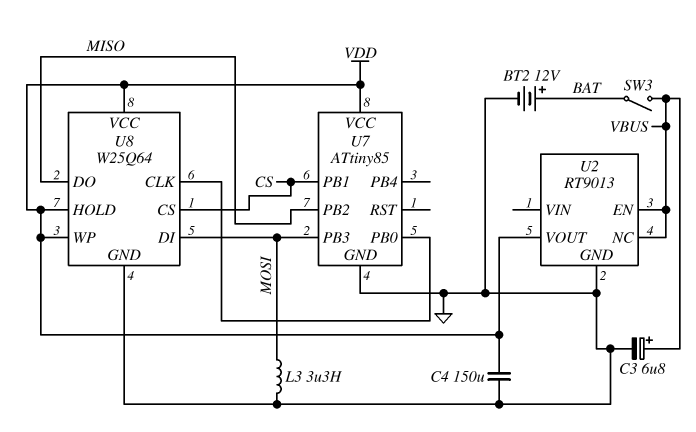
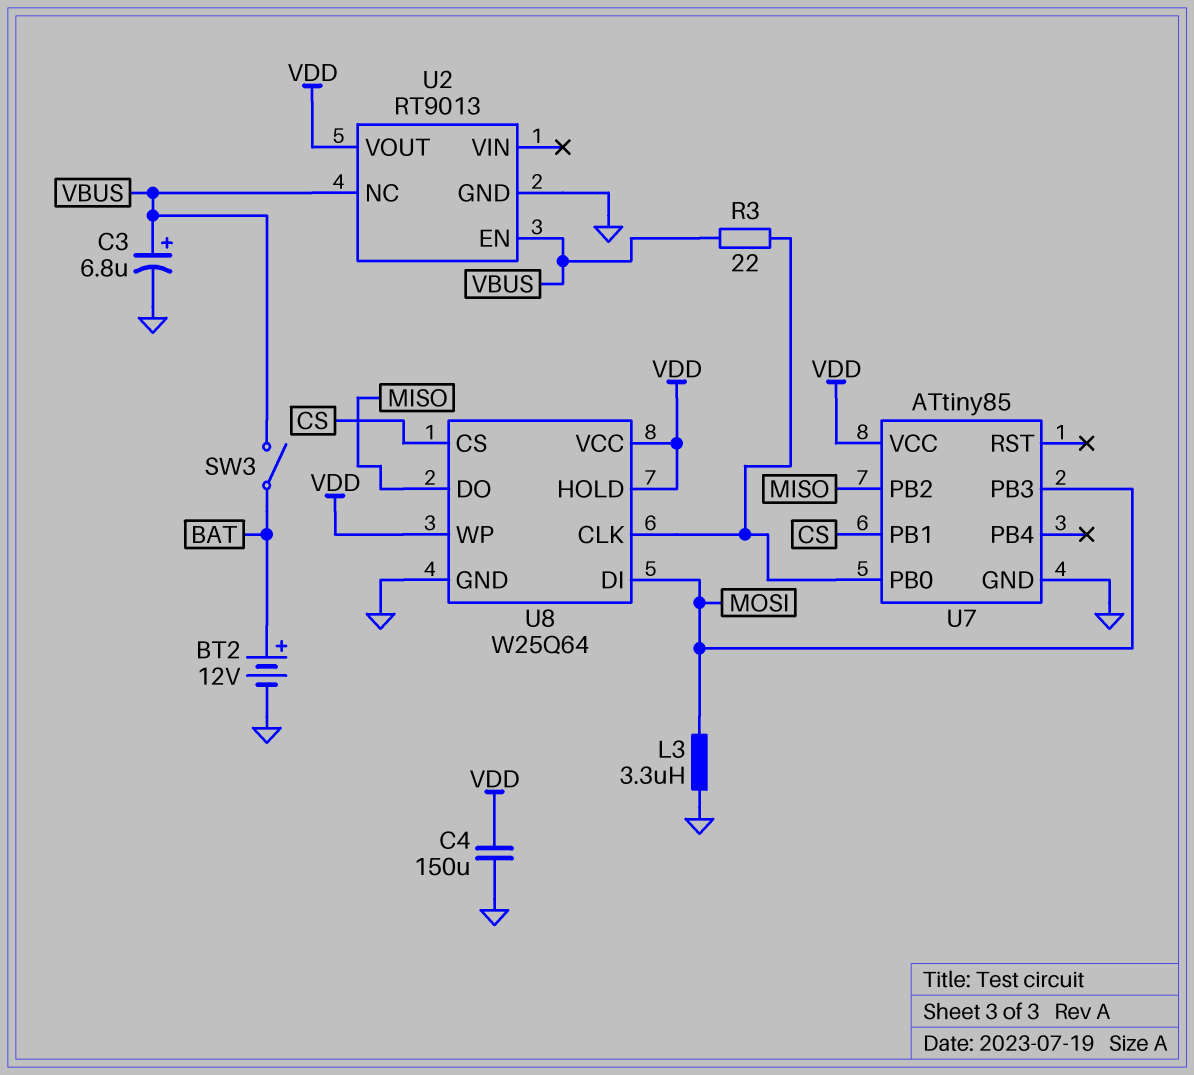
R3: none -> 22 (U7/PB0, VBUS)

